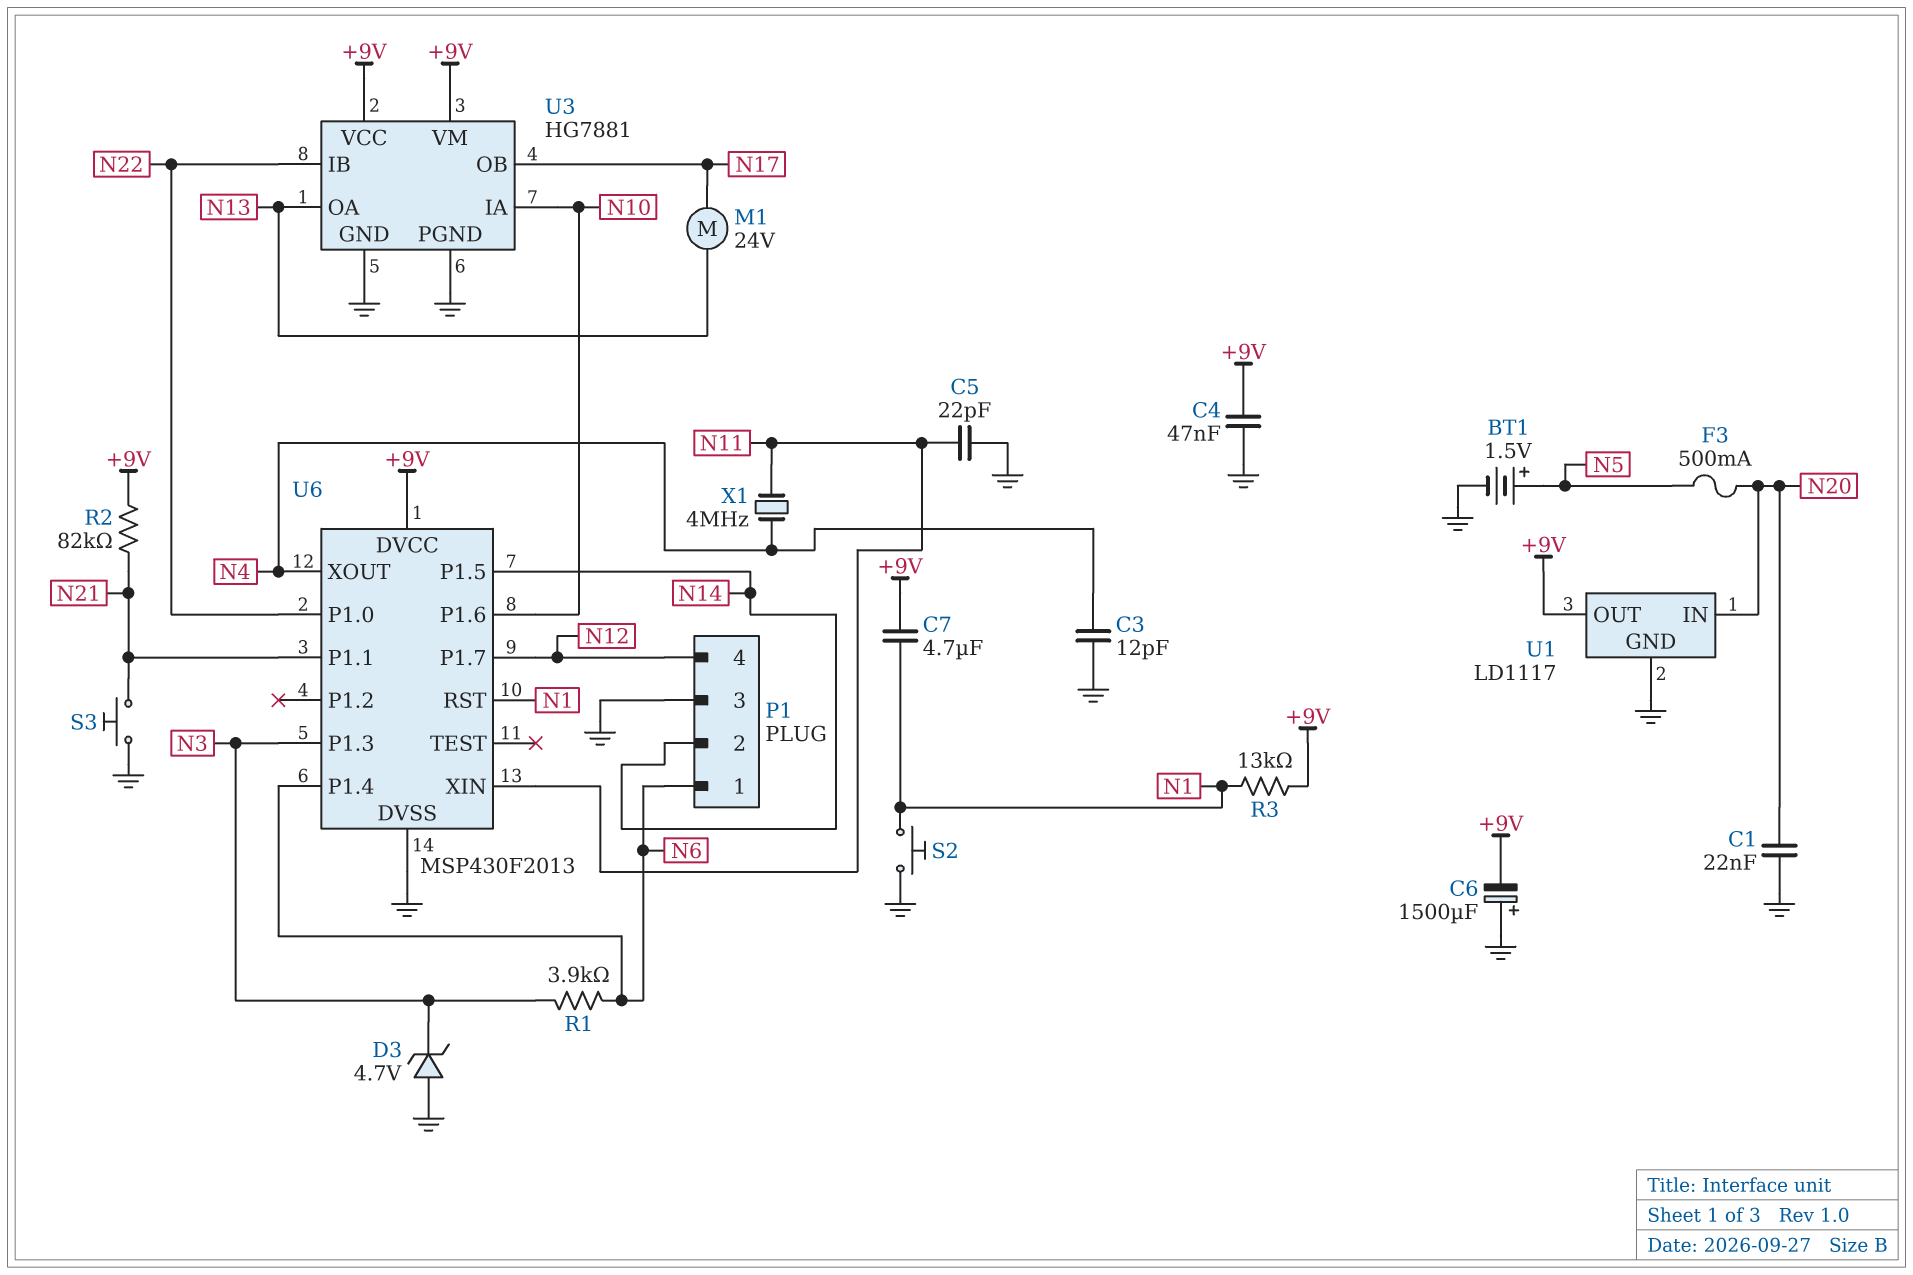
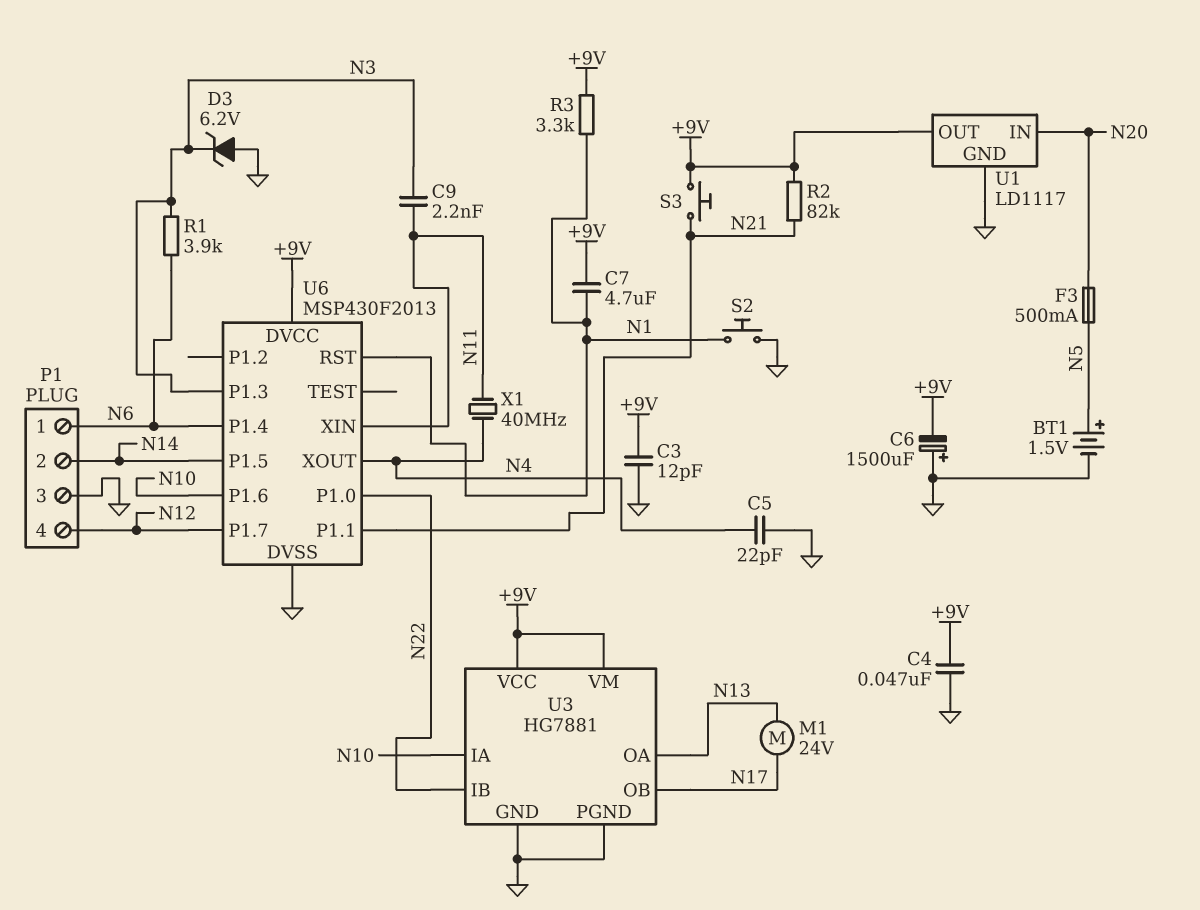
C1: 22nF (GND, N20) -> none
C3: 12pF (GND, N4) -> 12pF (+9V, GND)
C5: 22pF (GND, N11) -> 22pF (GND, N4)
C9: none -> 2.2nF (N3, N11)
D3: zener 4.7V (A GND, K N3) -> zener 6.2V (A GND, K N3)
R3: 13k (+9V, N1) -> 3.3k (+9V, N1)
S3: button (GND, N21) -> button (+9V, N21)
X1: 4MHz (N4, N11) -> 40MHz (N4, N11)

